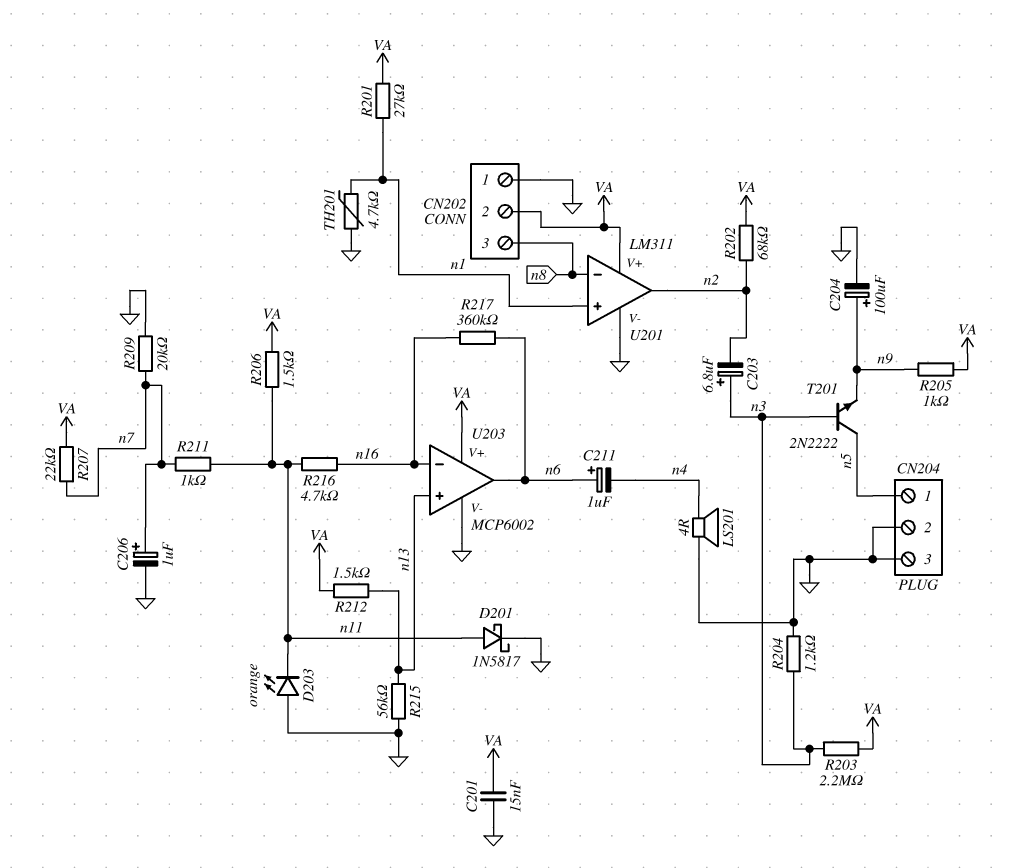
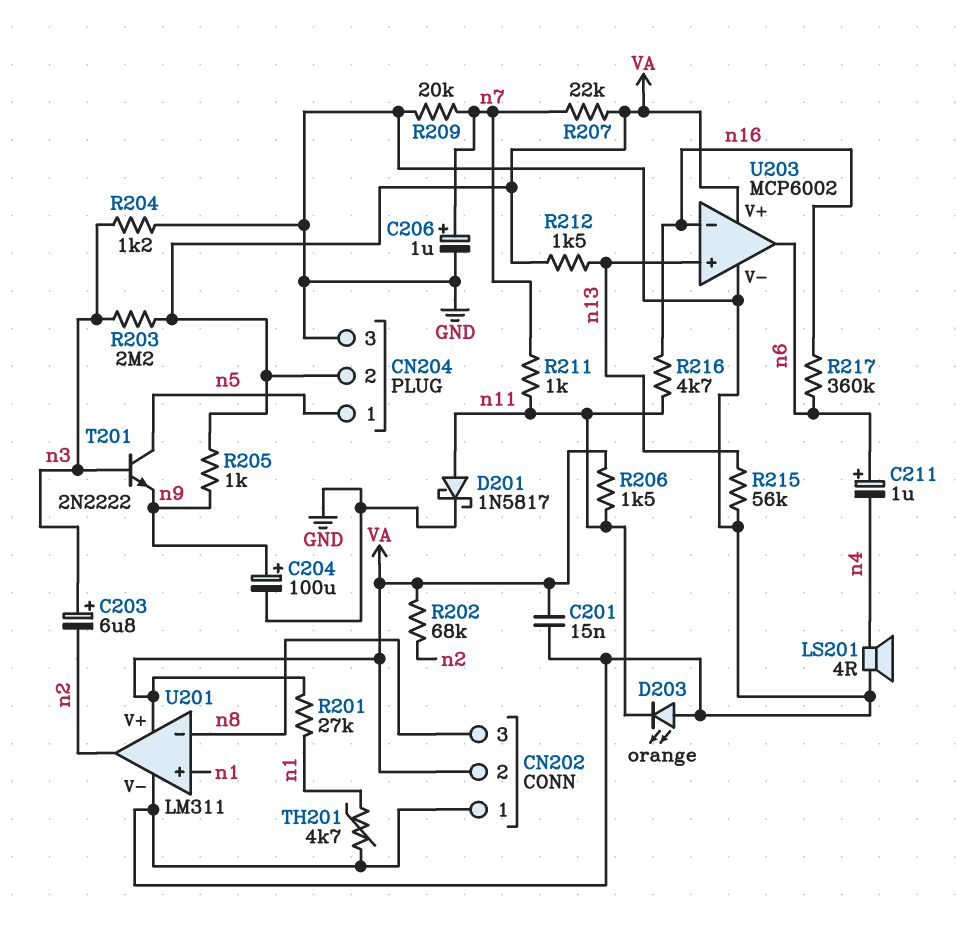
CN204 pin 2: GND -> VA

